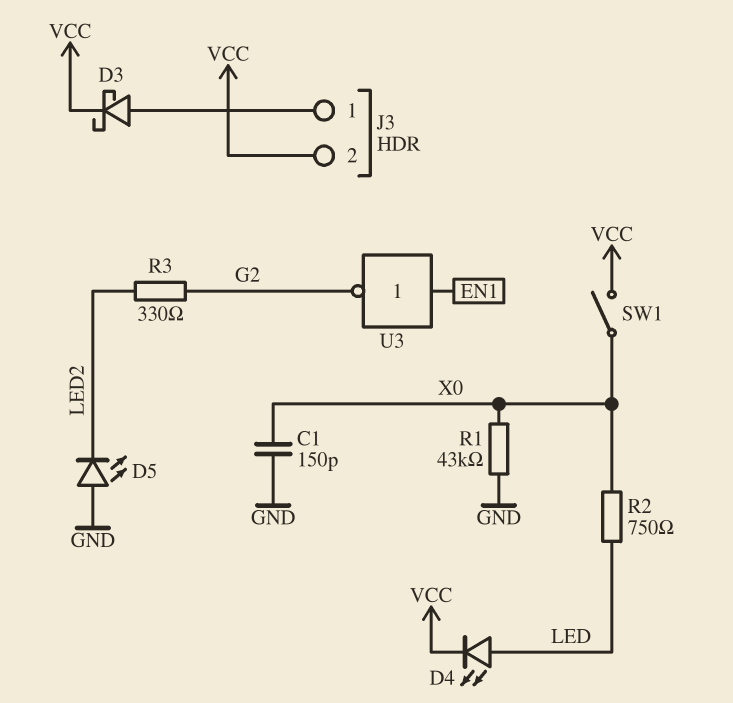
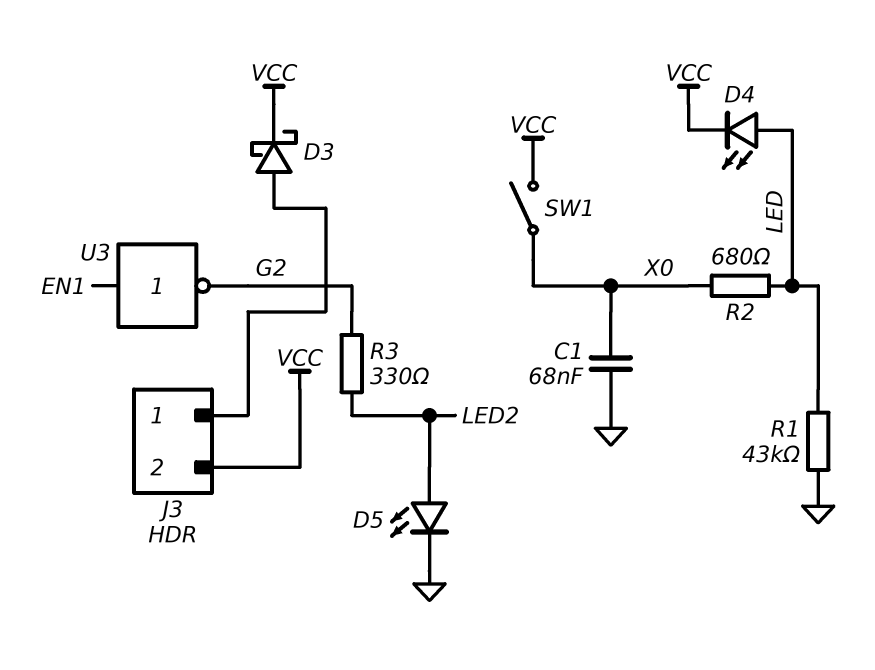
C1: 150pF (GND, X0) -> 68nF (GND, X0)
D5: LED (A GND, K LED2) -> LED (A LED2, K GND)
R1: 43k (GND, X0) -> 43k (GND, LED)
R2: 750 (LED, X0) -> 680 (LED, X0)

